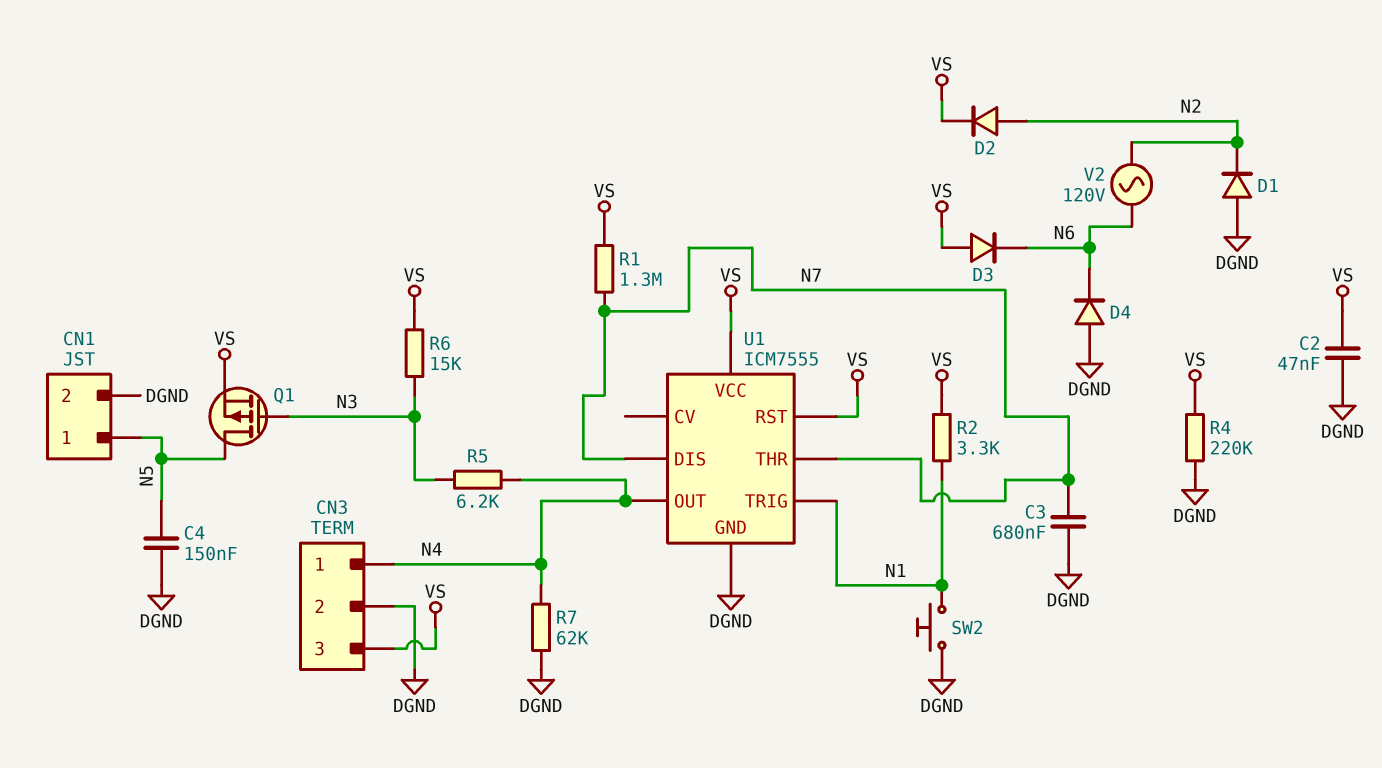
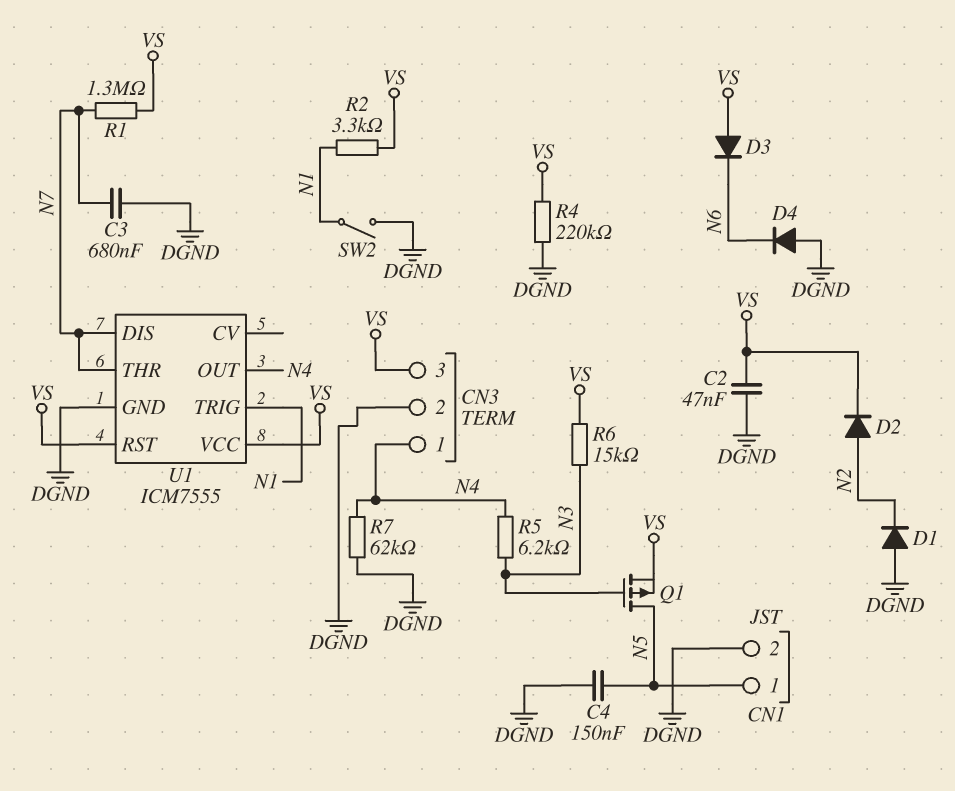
SW2: button (DGND, N1) -> switch (DGND, N1)
V2: AC 120V (N2, N6) -> none

